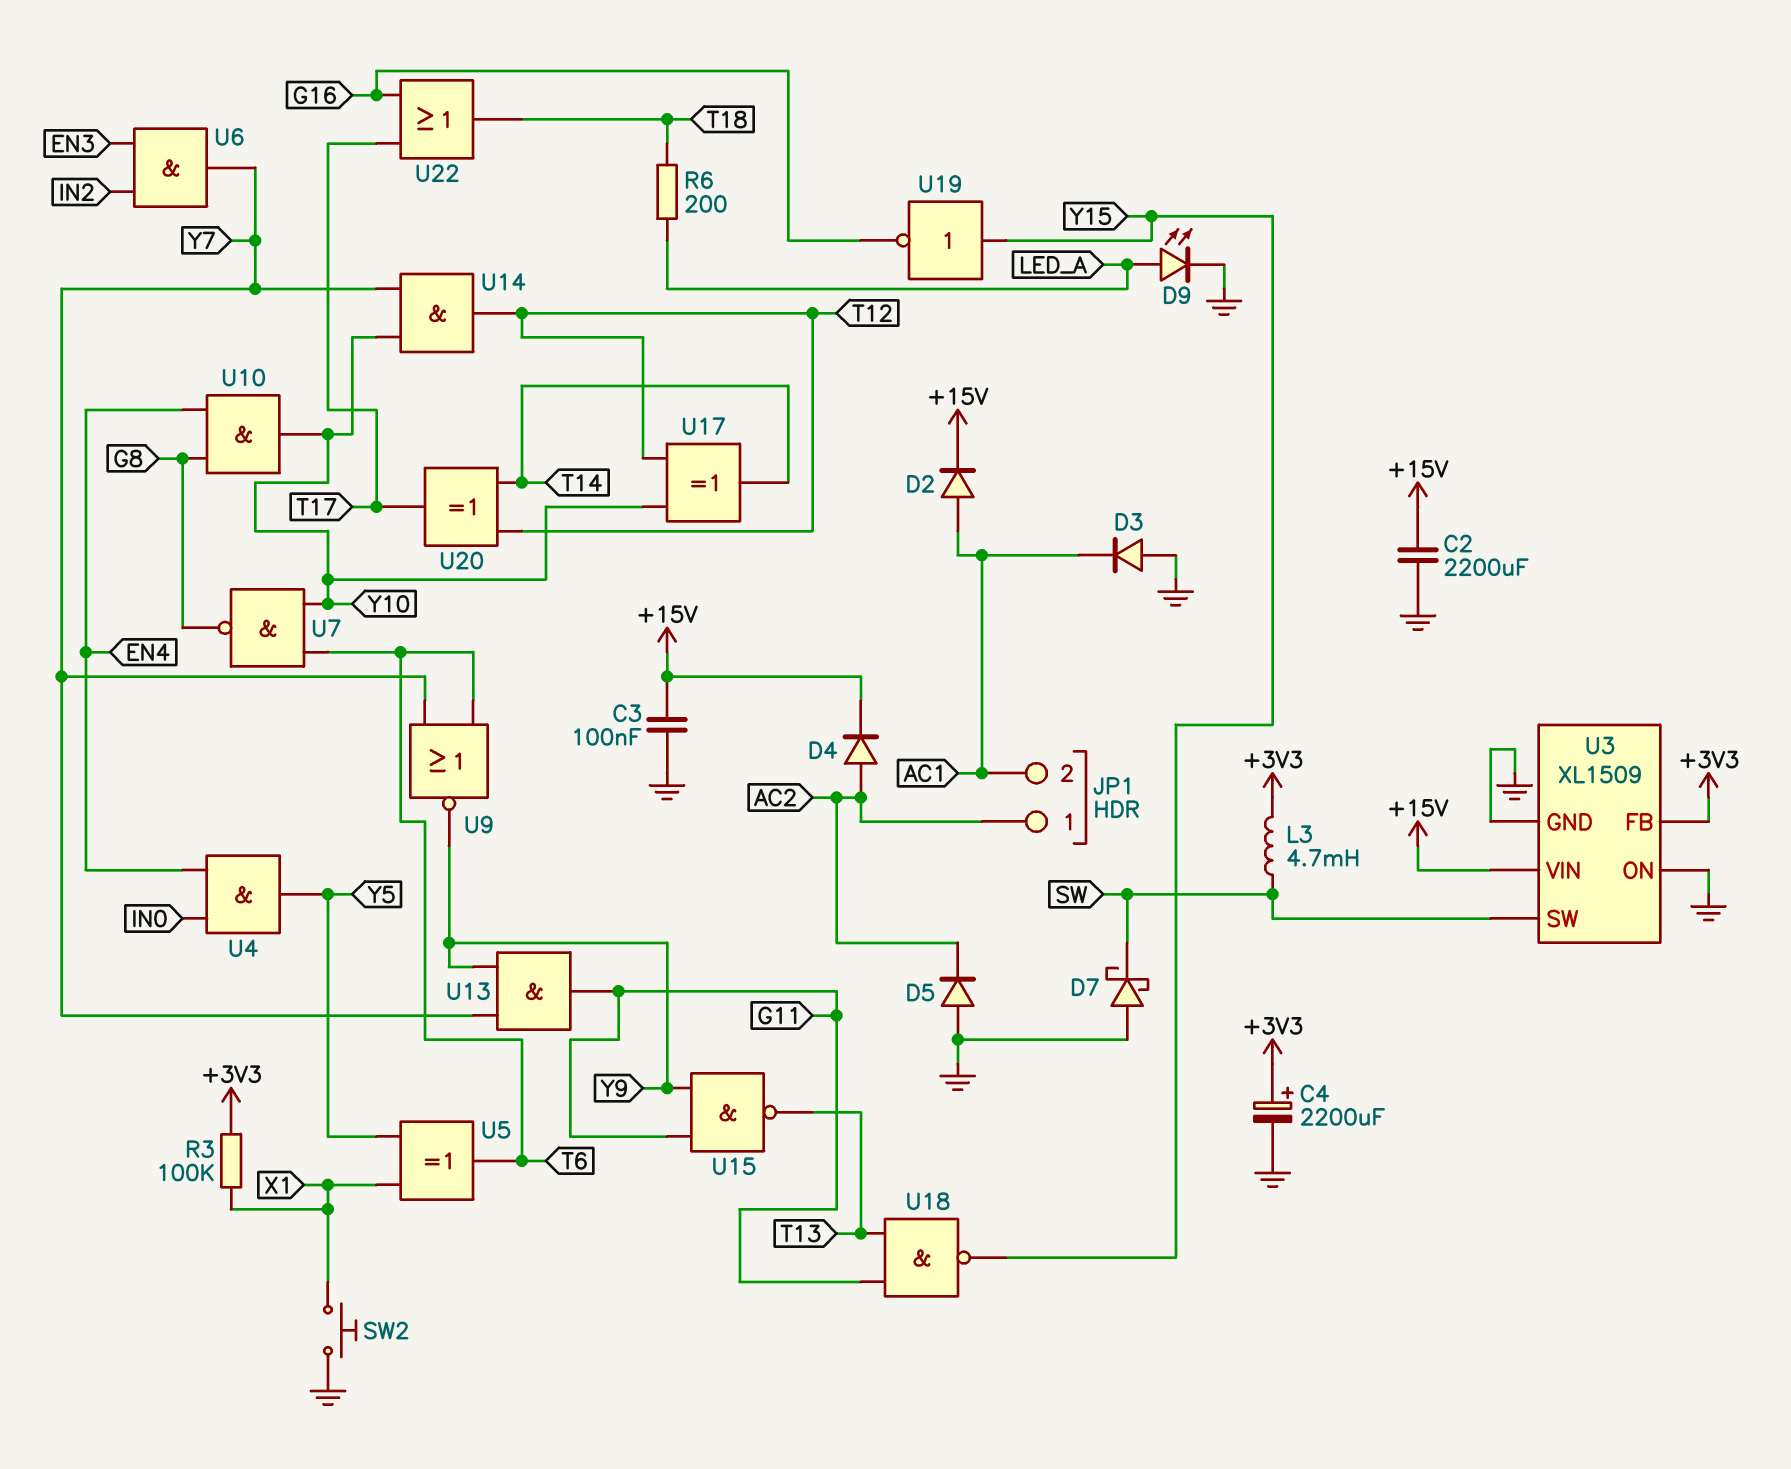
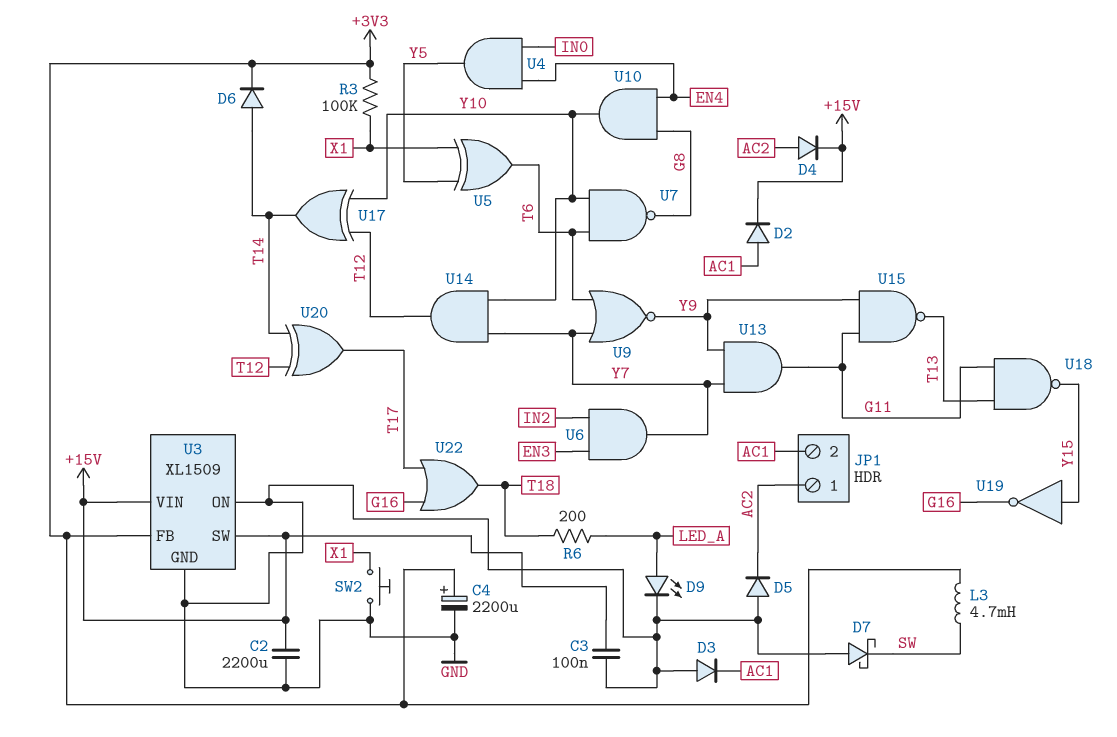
D6: none -> diode (A T14, K +3V3)
U3 pin SW: SW -> +15V

